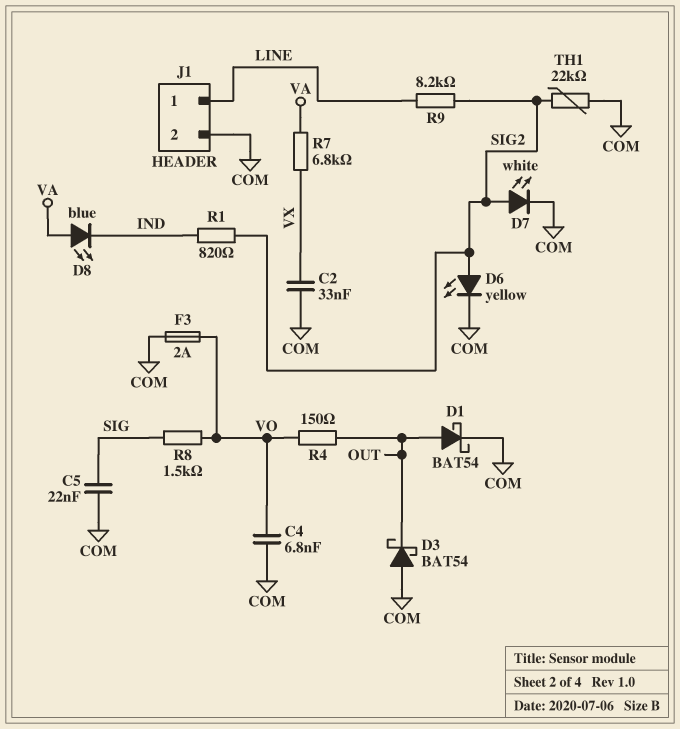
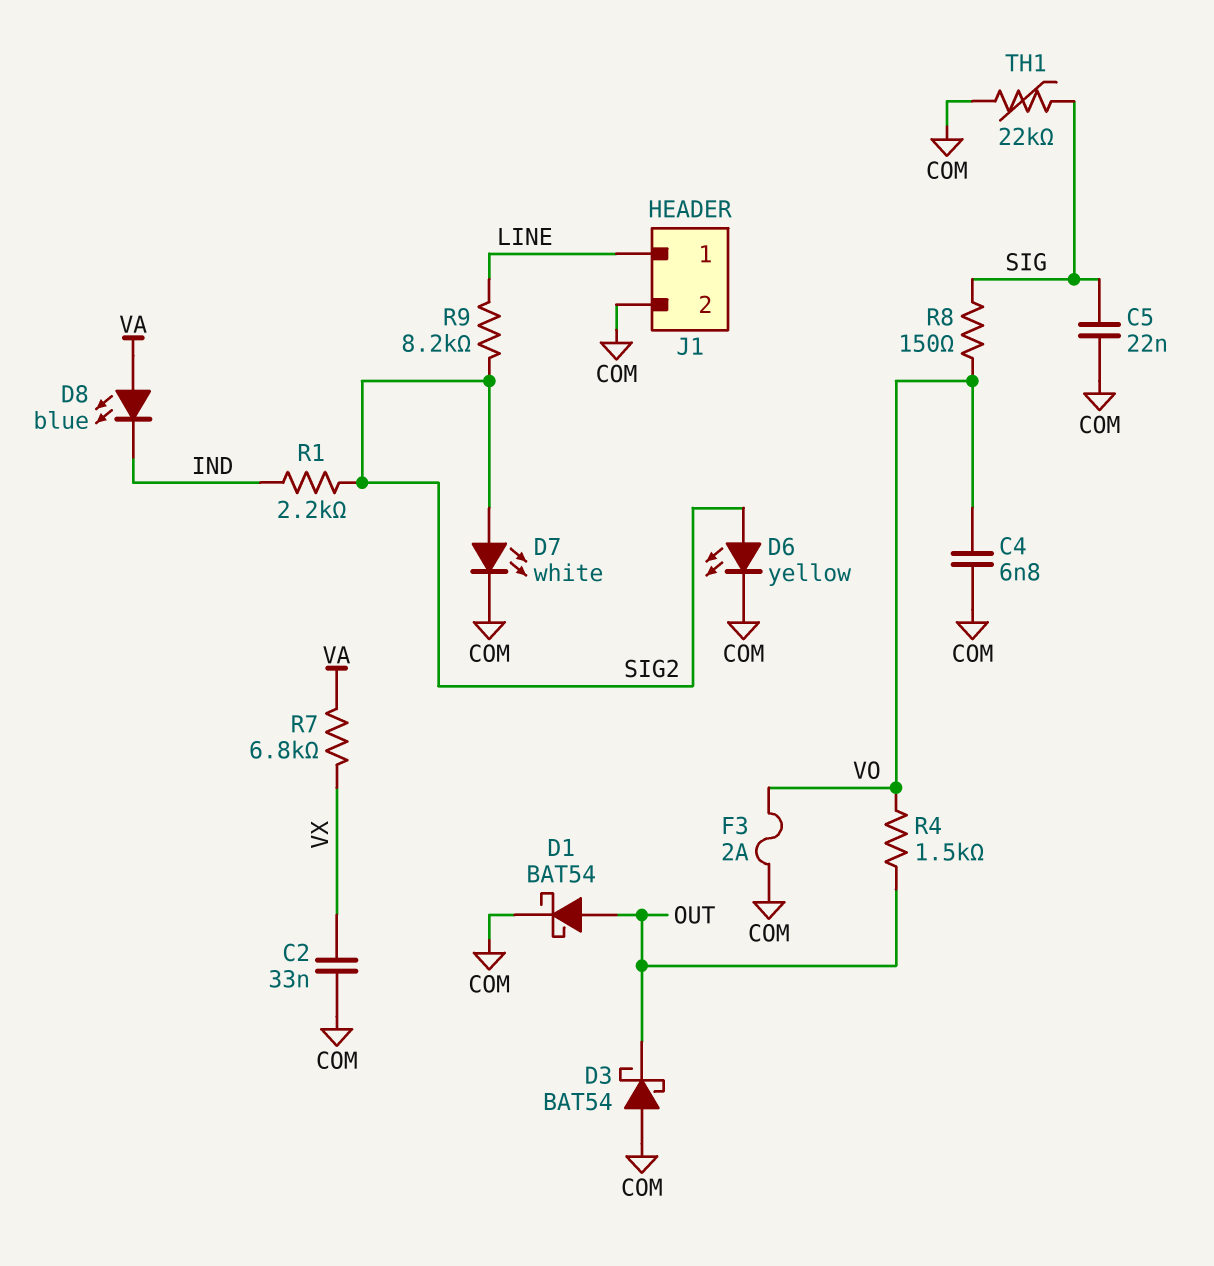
R1: 820 (IND, SIG2) -> 2.2k (IND, SIG2)
R4: 150 (OUT, VO) -> 1.5k (OUT, VO)
R8: 1.5k (SIG, VO) -> 150 (SIG, VO)
TH1: 22k (COM, SIG2) -> 22k (COM, SIG)

